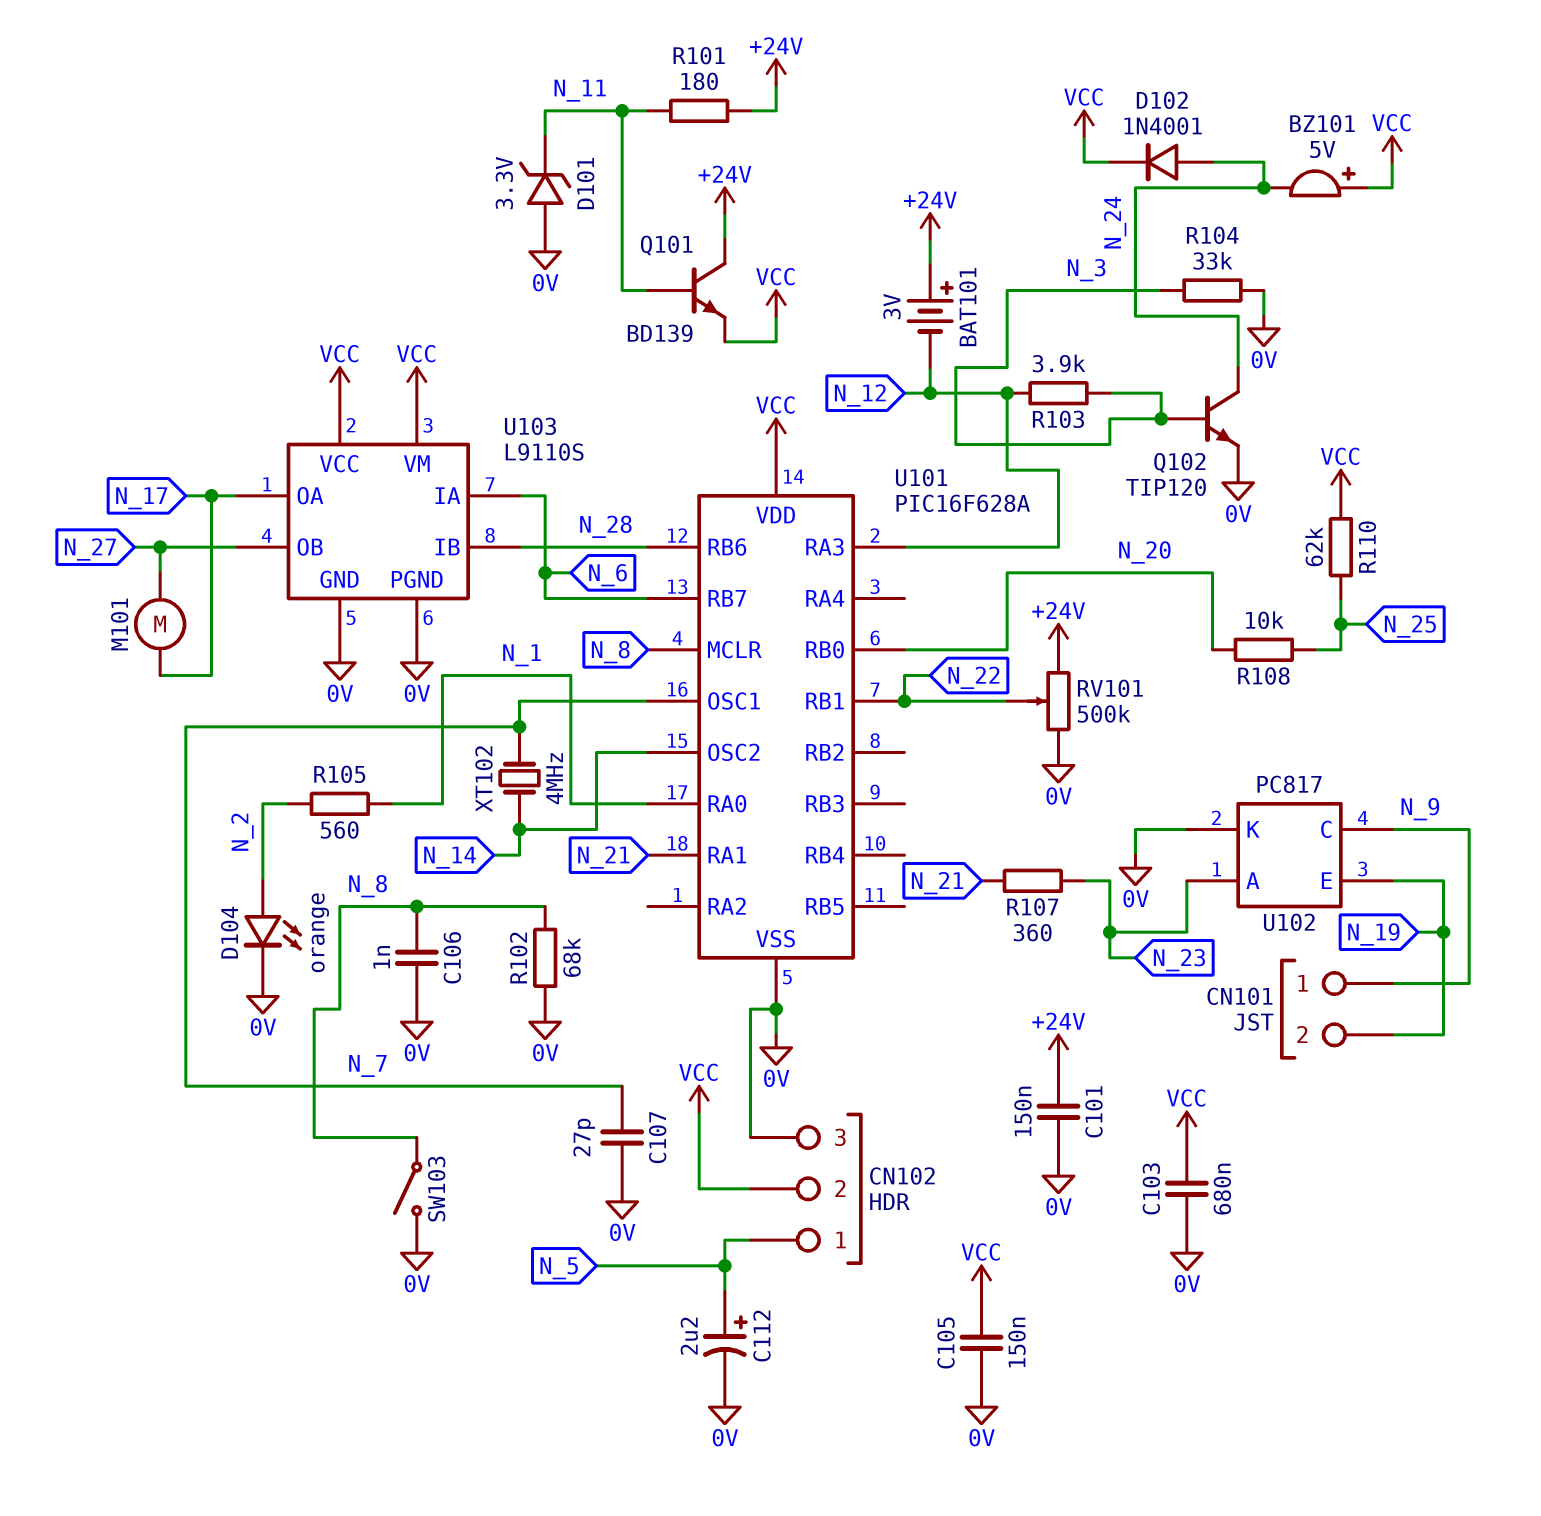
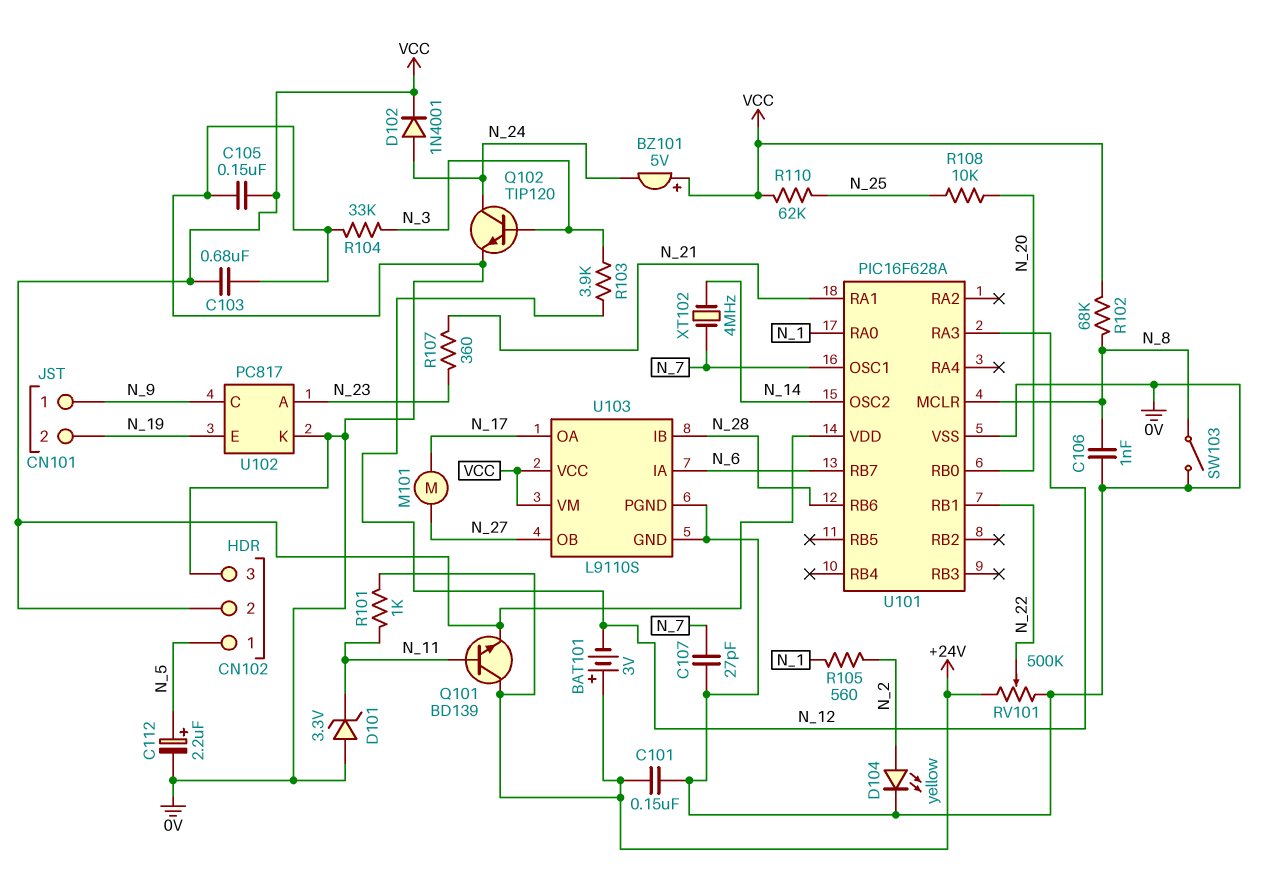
D104: LED orange (A N_2, K 0V) -> LED yellow (A N_2, K 0V)
R101: 180 (+24V, N_11) -> 1k (+24V, N_11)
R102: 68k (0V, N_8) -> 68k (N_8, VCC)

